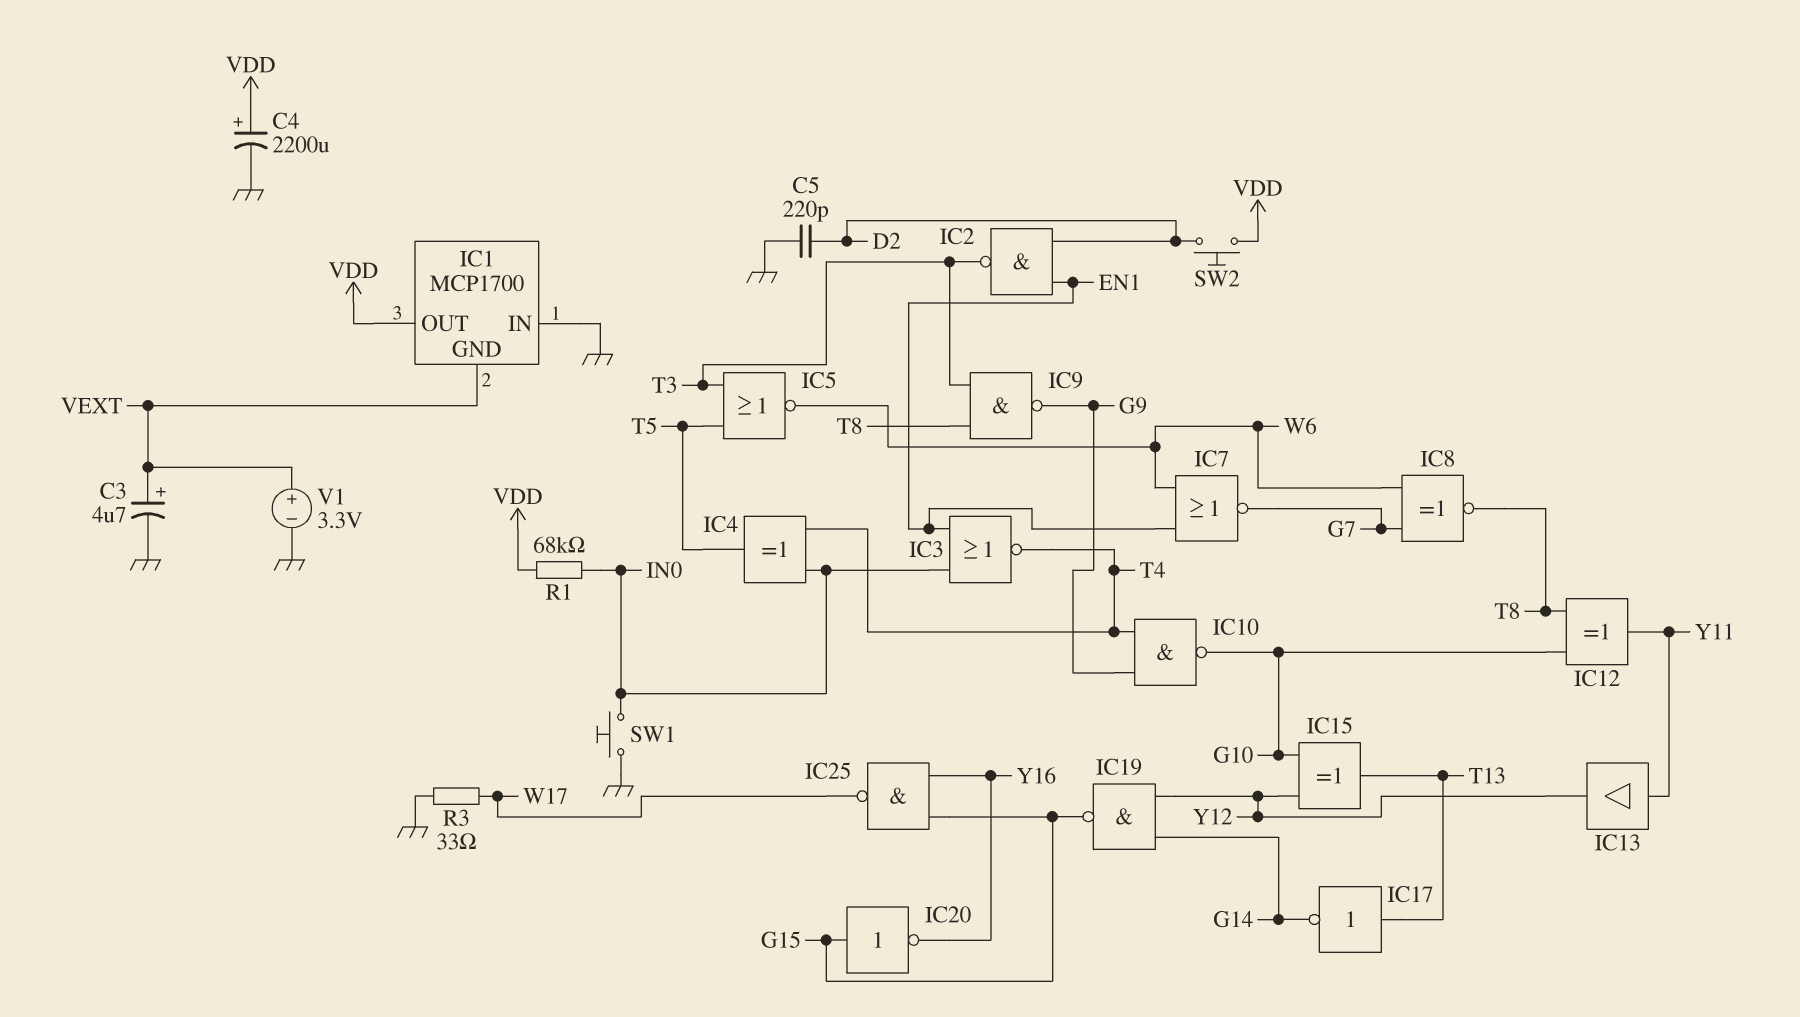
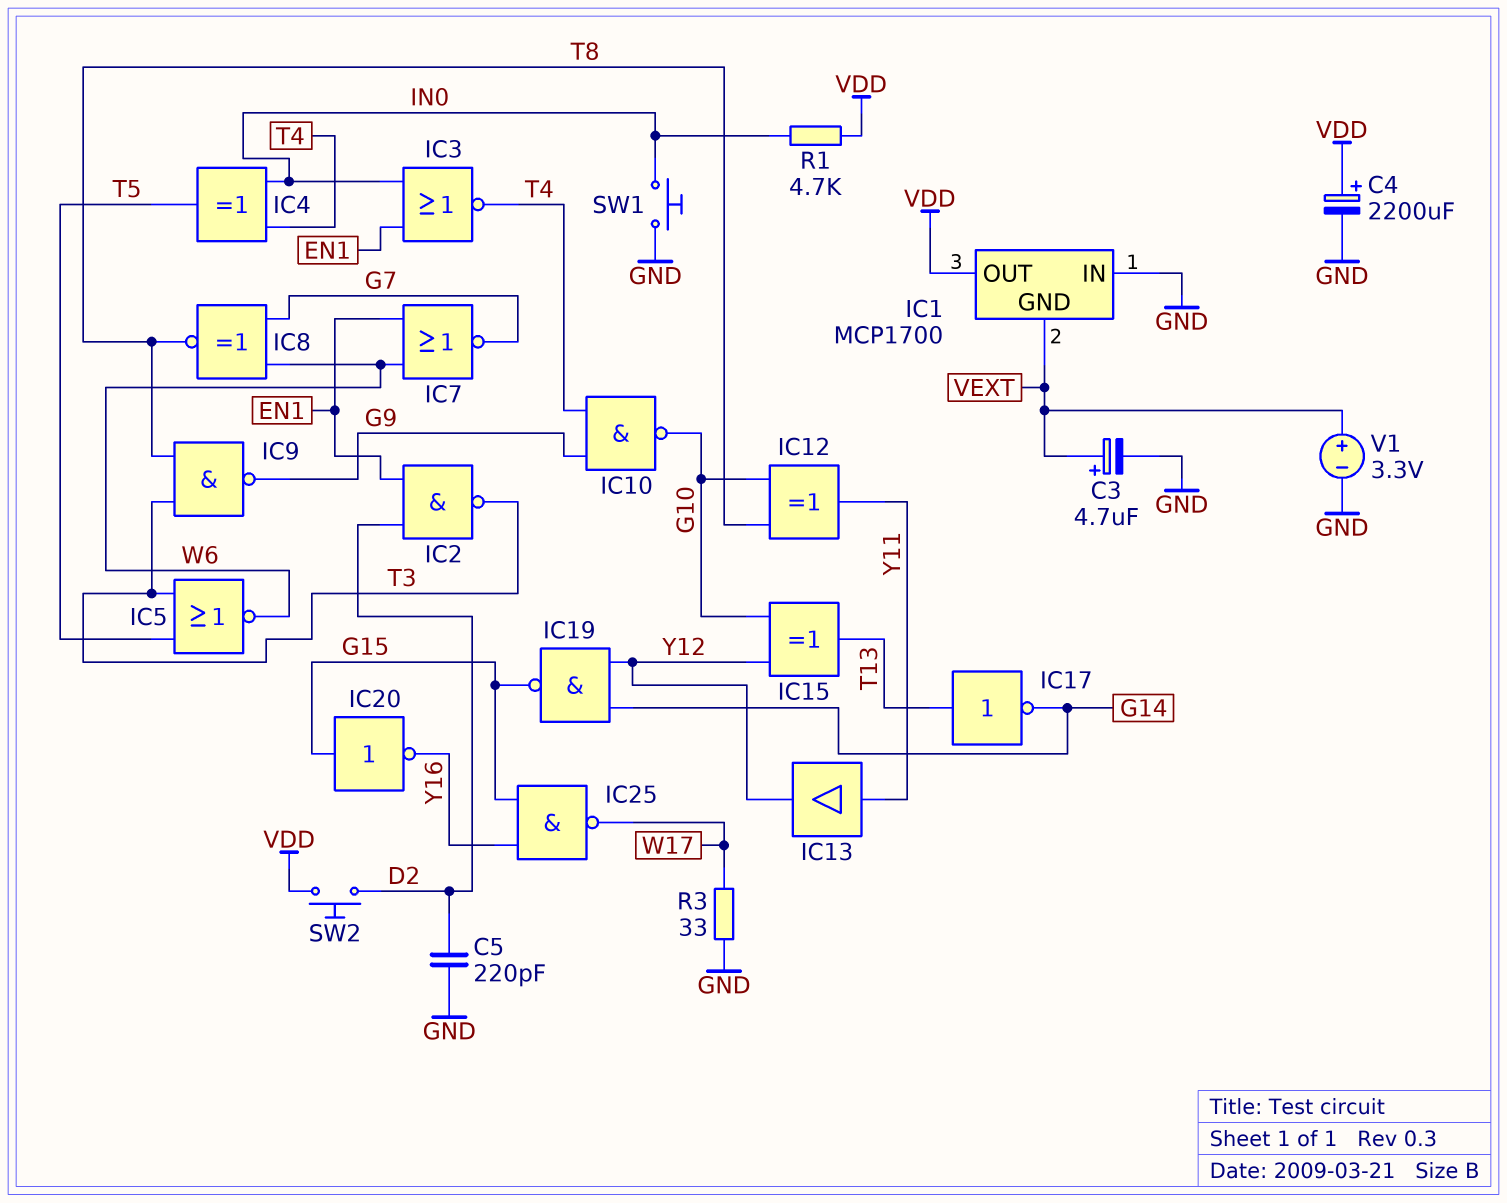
R1: 68k (IN0, VDD) -> 4.7k (IN0, VDD)

